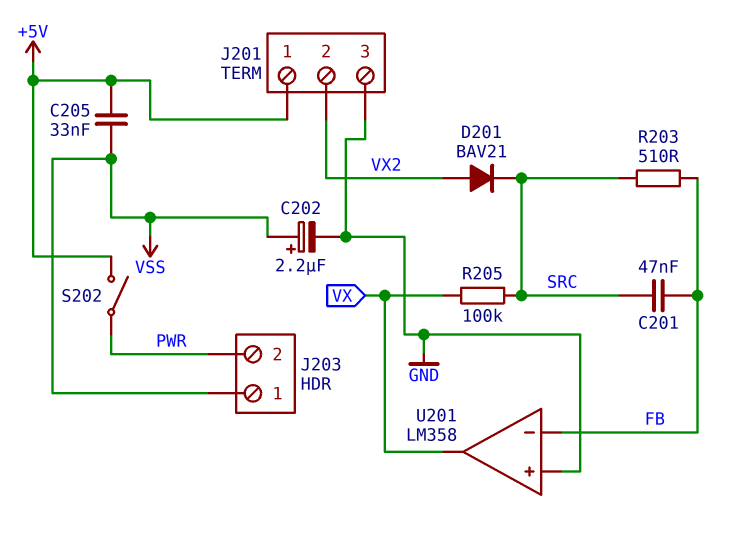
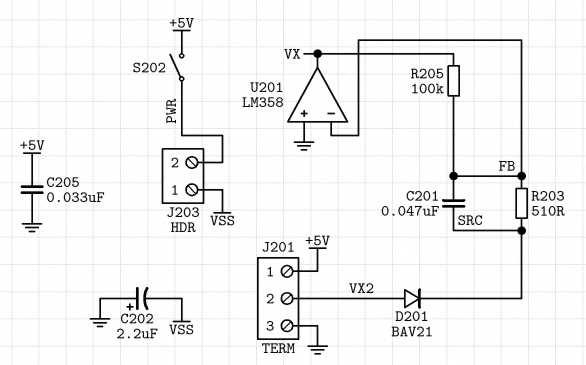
C202: 2.2uF (plus VSS, minus GND) -> 2.2uF (plus GND, minus VSS)
C205: 33nF (+5V, VSS) -> 33nF (+5V, GND)
R205: 100k (SRC, VX) -> 100k (FB, VX)

